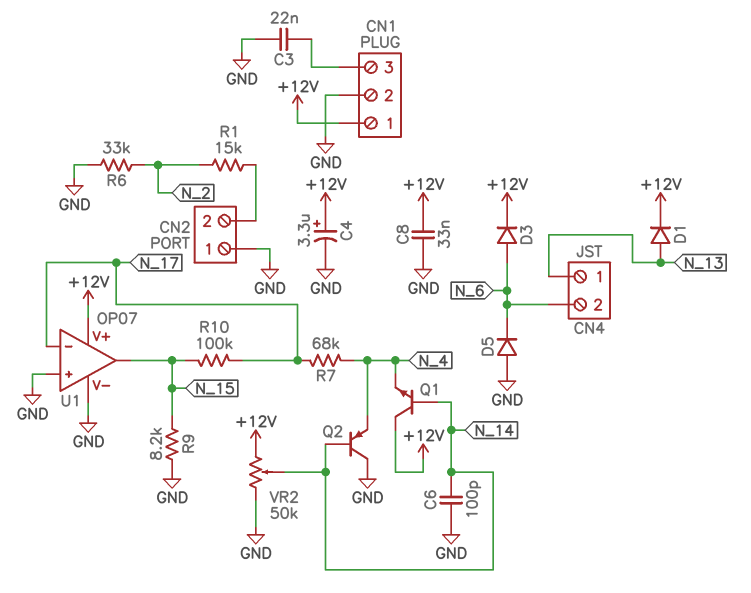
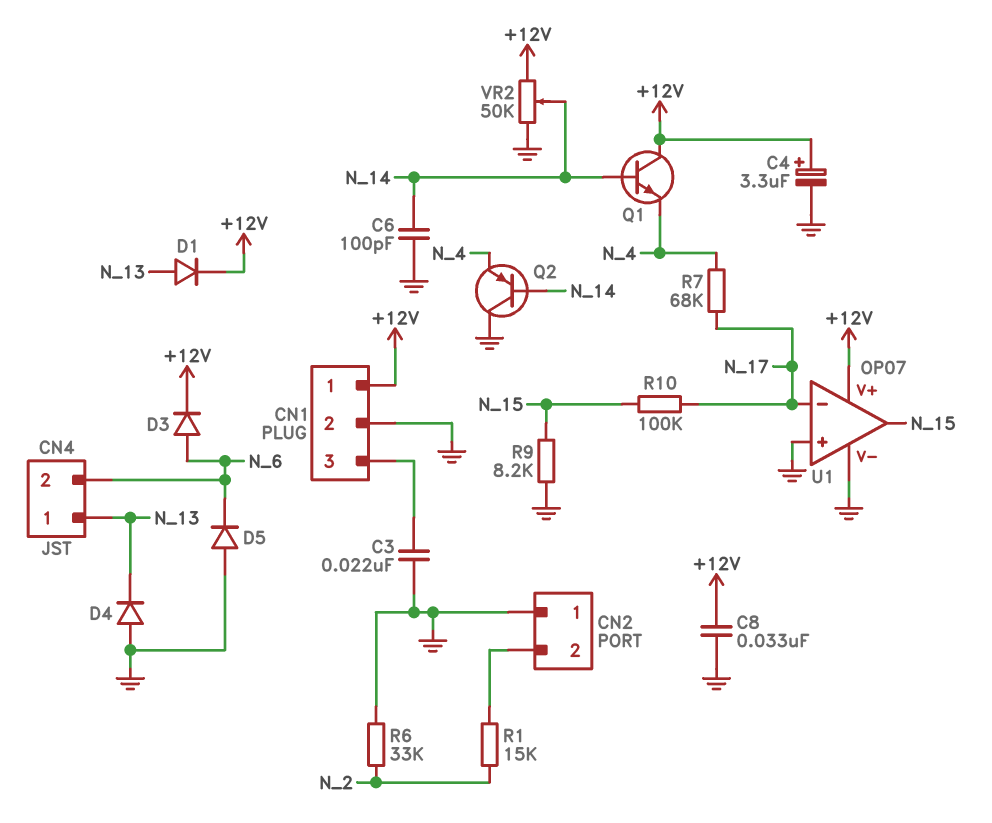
D4: none -> diode (A GND, K N_13)

